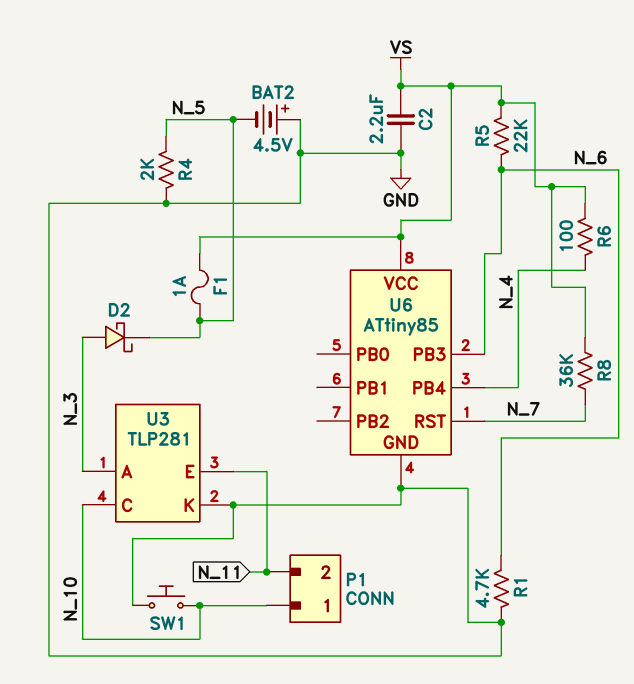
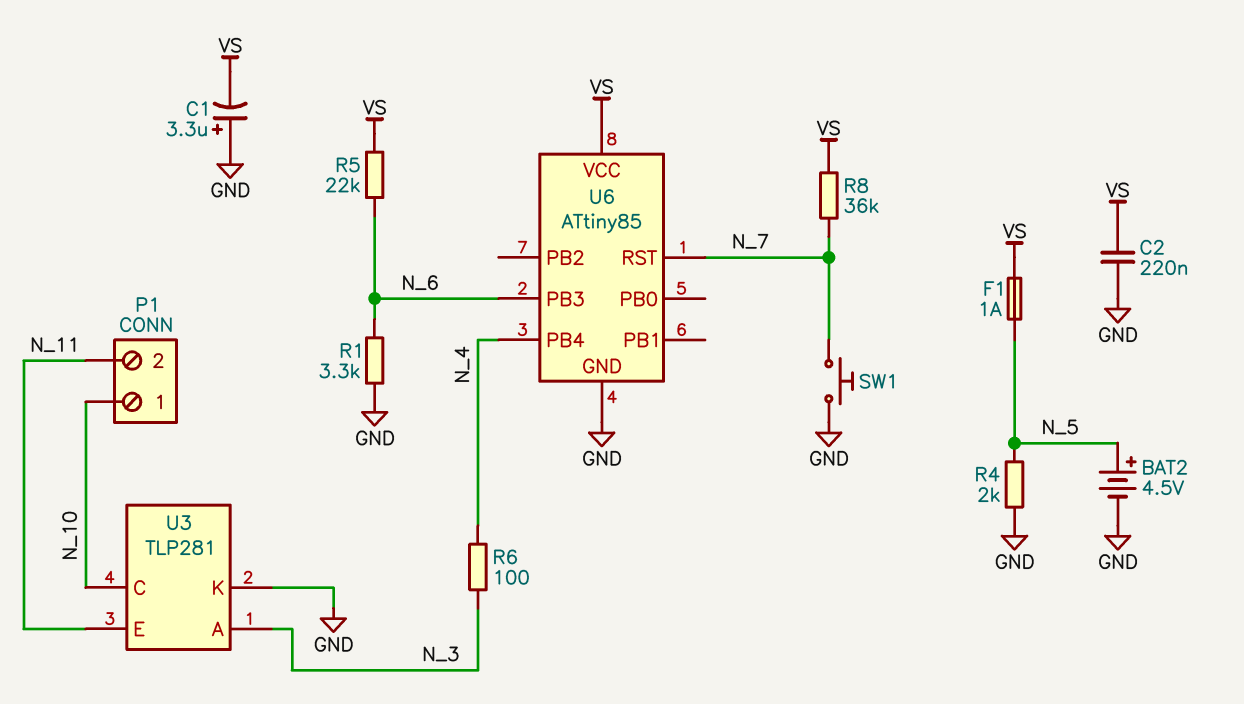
BAT2: 4.5V (plus GND, minus N_5) -> 4.5V (plus N_5, minus GND)
C1: none -> 3.3uF (plus GND, minus VS)
C2: 2.2uF (GND, VS) -> 220nF (GND, VS)
D2: schottky (A N_3, K N_5) -> none
R1: 4.7k (GND, N_6) -> 3.3k (GND, N_6)
R6: 100 (N_4, VS) -> 100 (N_3, N_4)
SW1: button (GND, N_10) -> button (GND, N_7)

